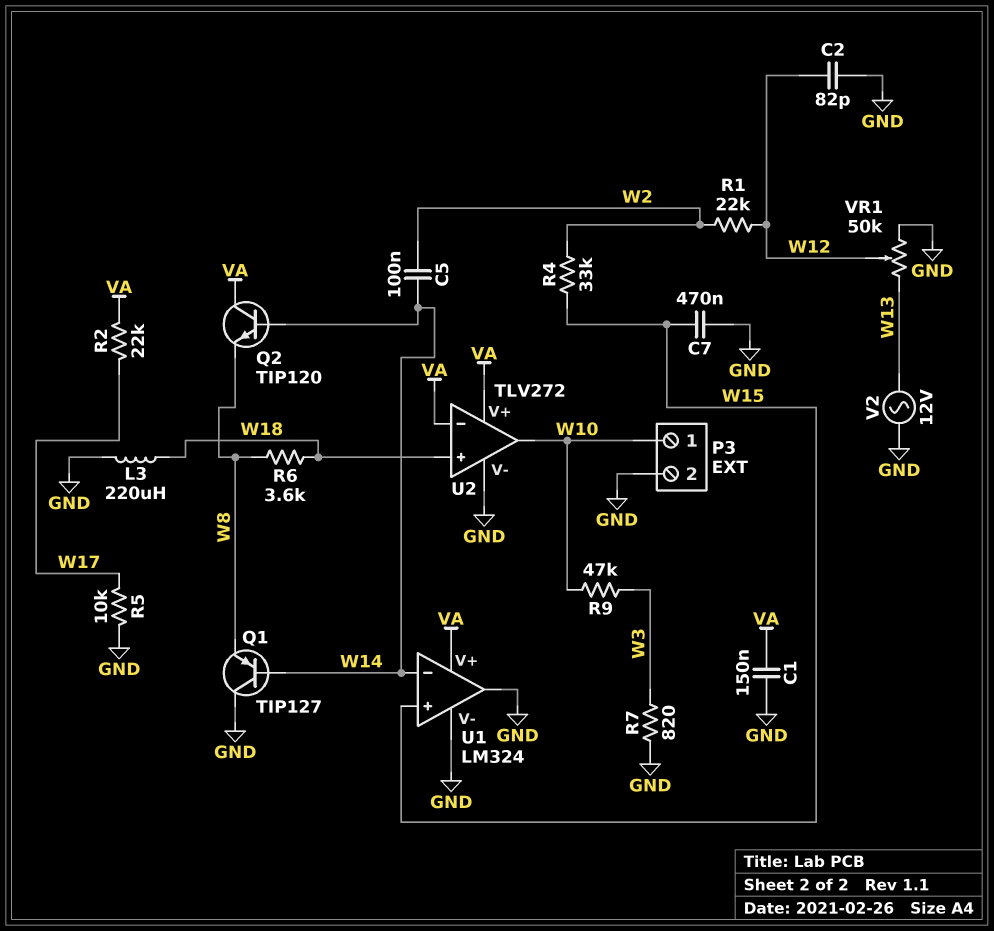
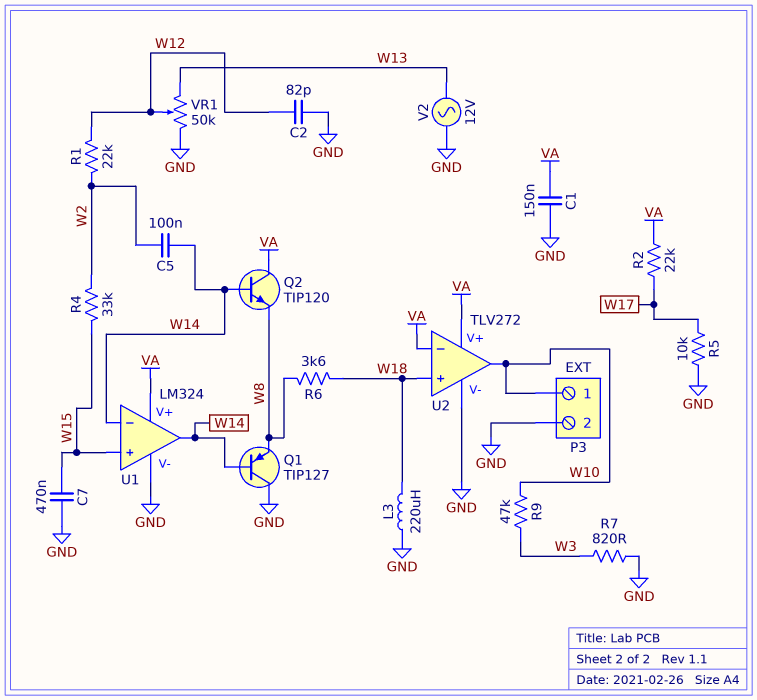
U1 pin out: GND -> W14

